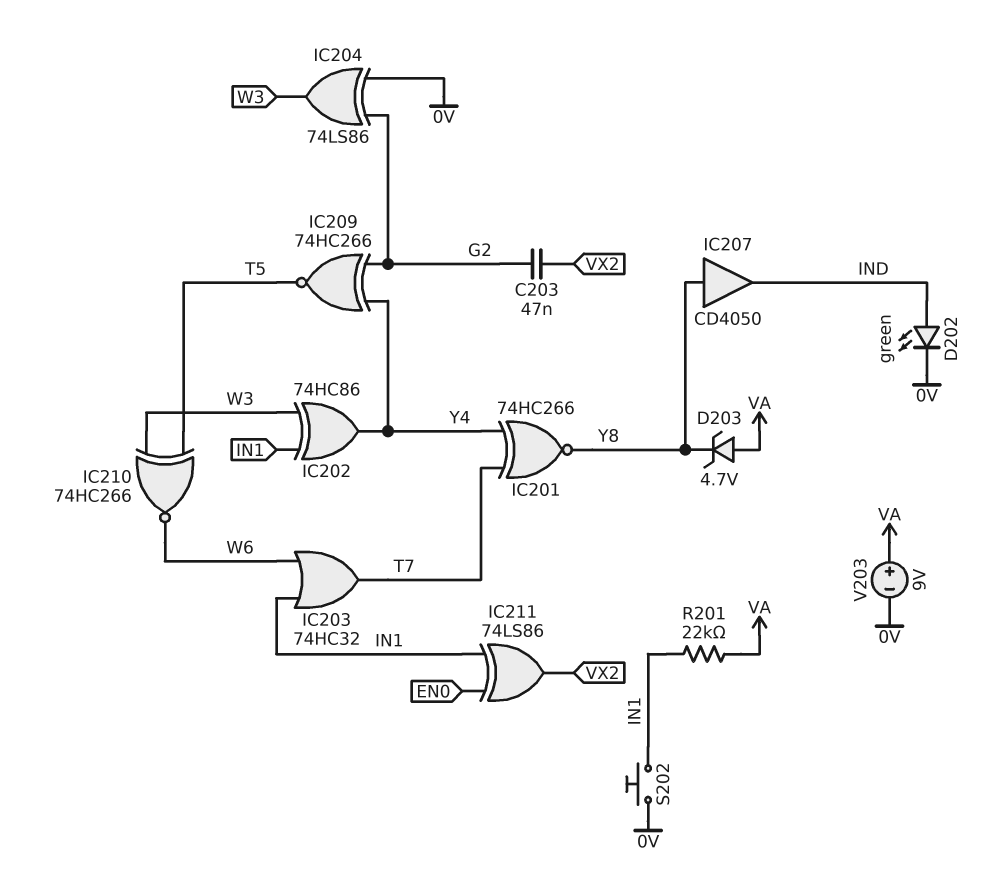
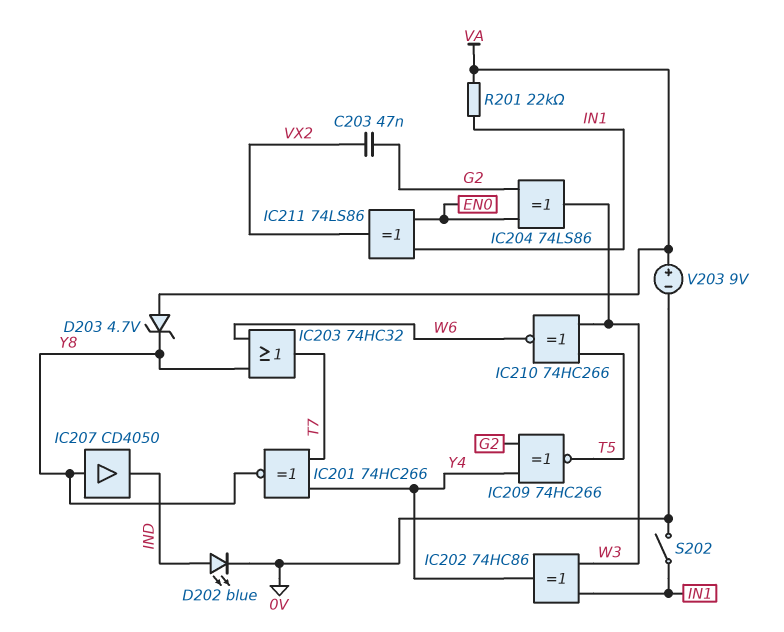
D202: LED green (A IND, K 0V) -> LED blue (A IND, K 0V)
IC203: OR 74HC32 (in IN1, in W6, out T7) -> OR 74HC32 (in W6, in Y8, out T7)
IC204: XOR 74LS86 (in 0V, in G2, out W3) -> XOR 74LS86 (in EN0, in G2, out W3)
S202: button (0V, IN1) -> switch (0V, IN1)

